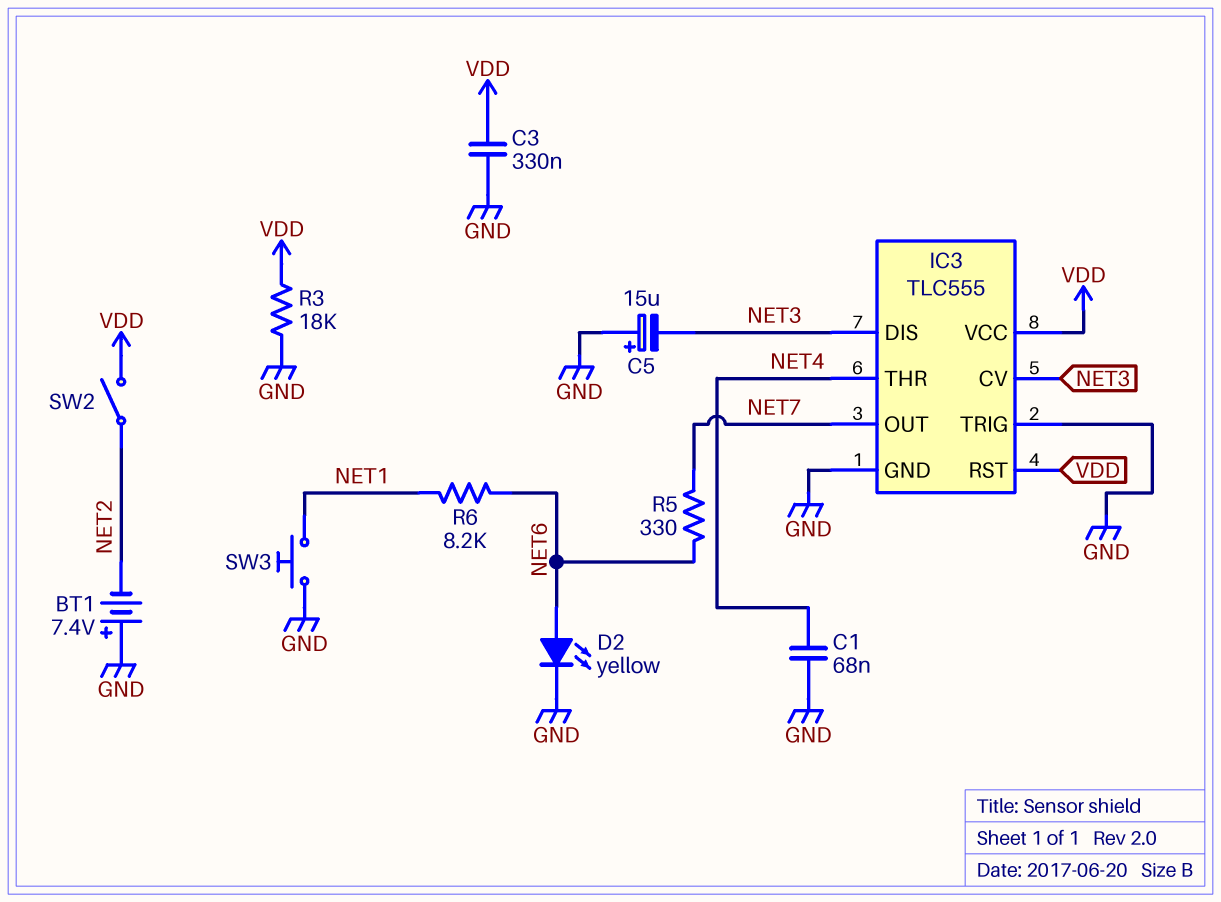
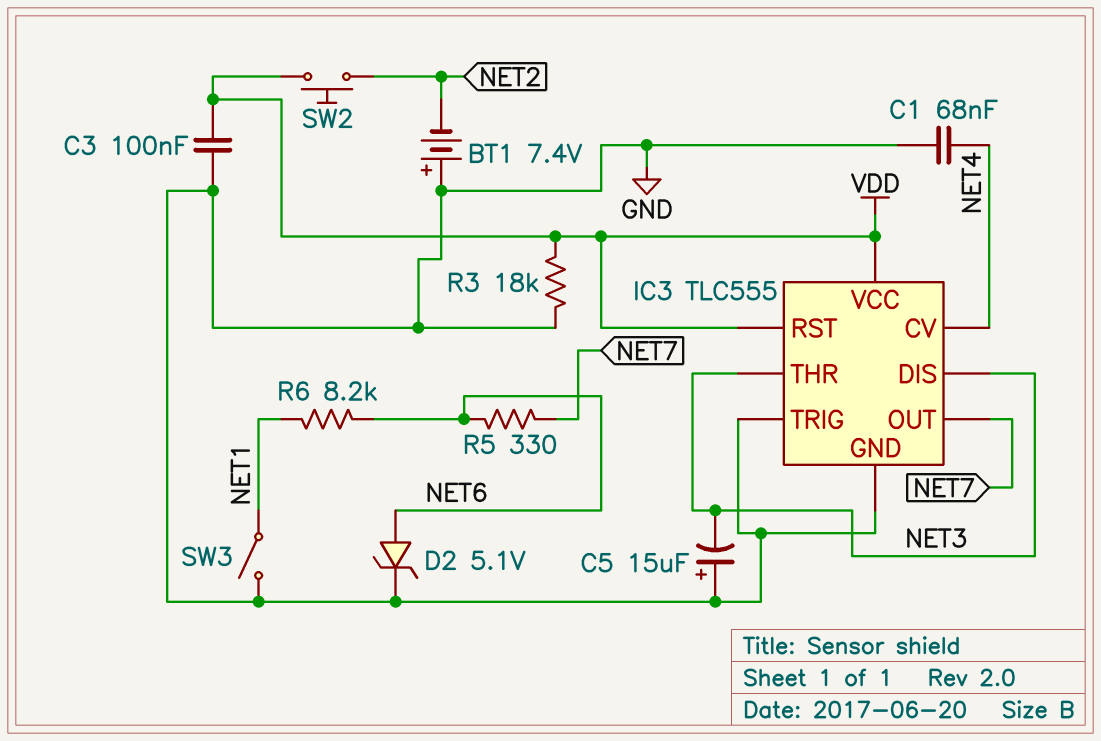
C3: 330nF (GND, VDD) -> 100nF (GND, VDD)
D2: LED yellow (A NET6, K GND) -> zener 5.1V (A NET6, K GND)
IC3 pin CV: NET3 -> NET4
IC3 pin THR: NET4 -> NET3
SW2: switch (NET2, VDD) -> button (NET2, VDD)
SW3: button (GND, NET1) -> switch (GND, NET1)

